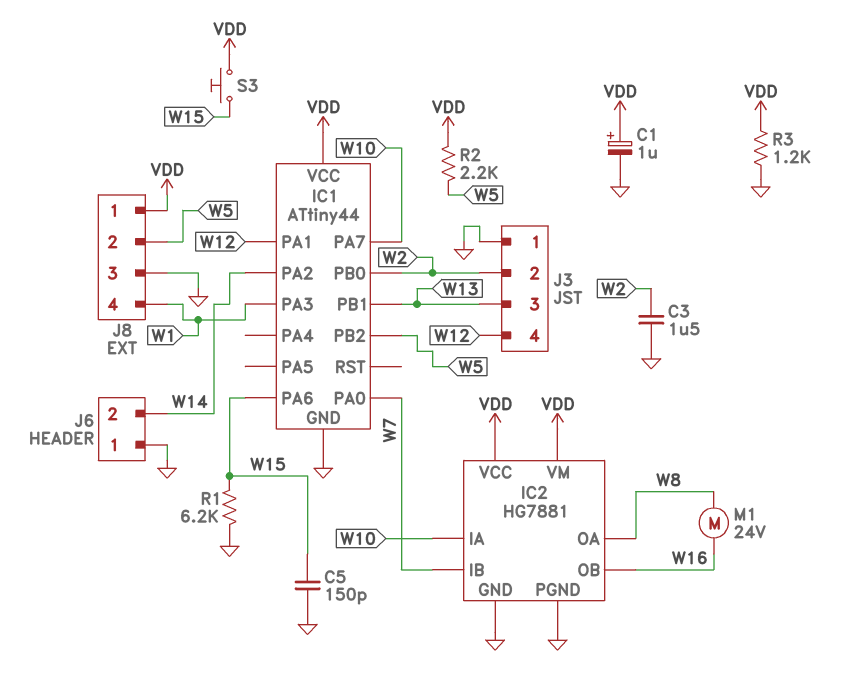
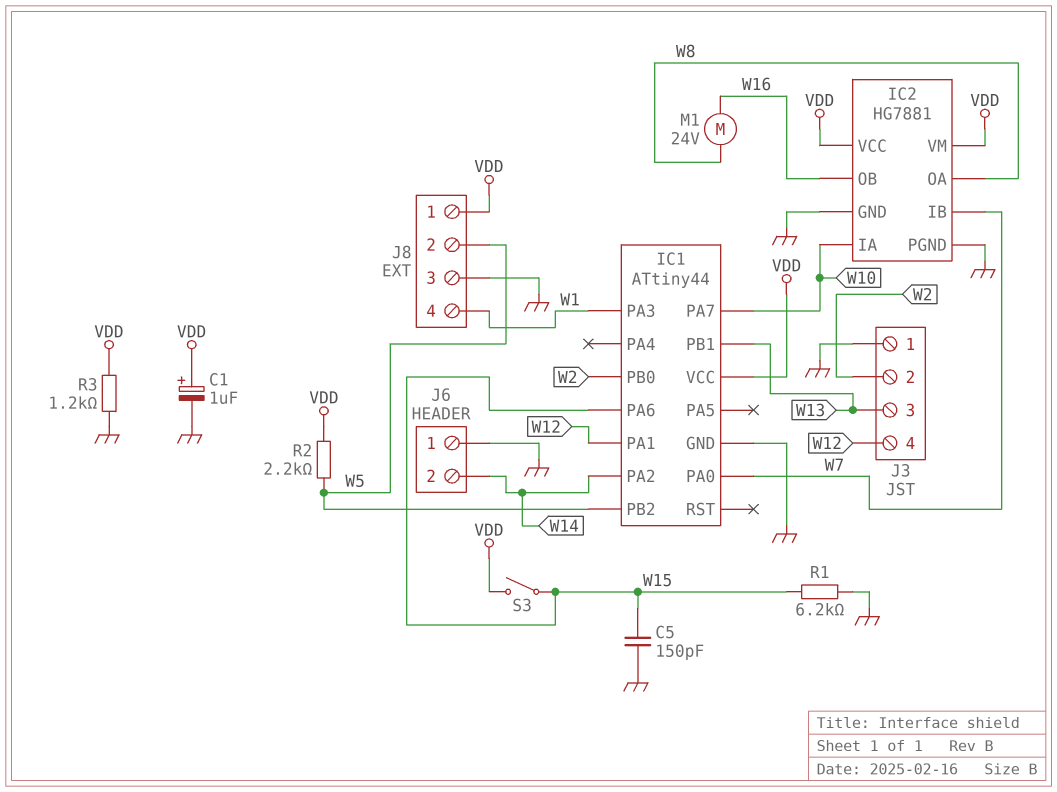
C3: 1.5uF (GND, W2) -> none
S3: button (VDD, W15) -> switch (VDD, W15)

